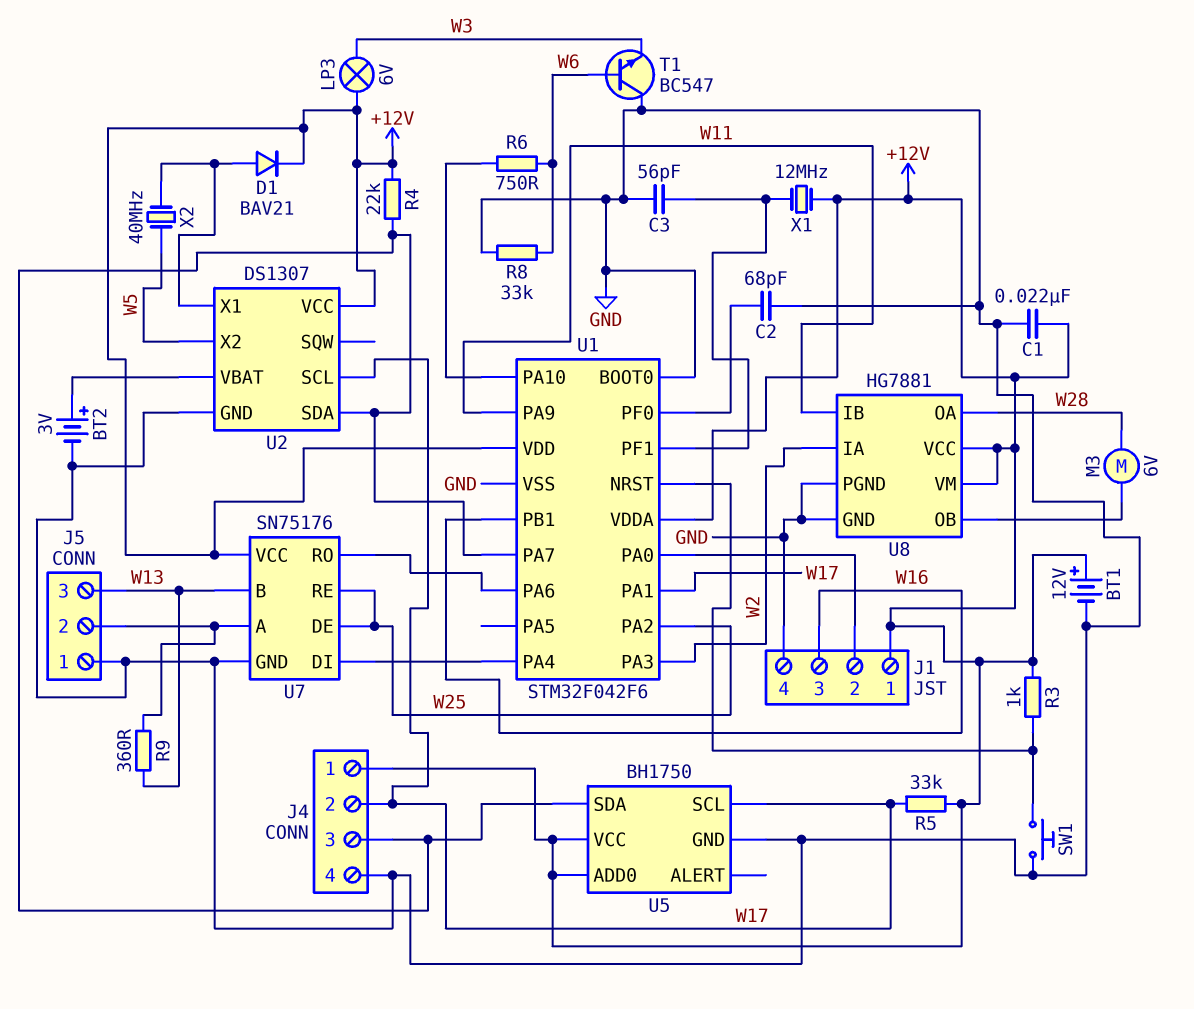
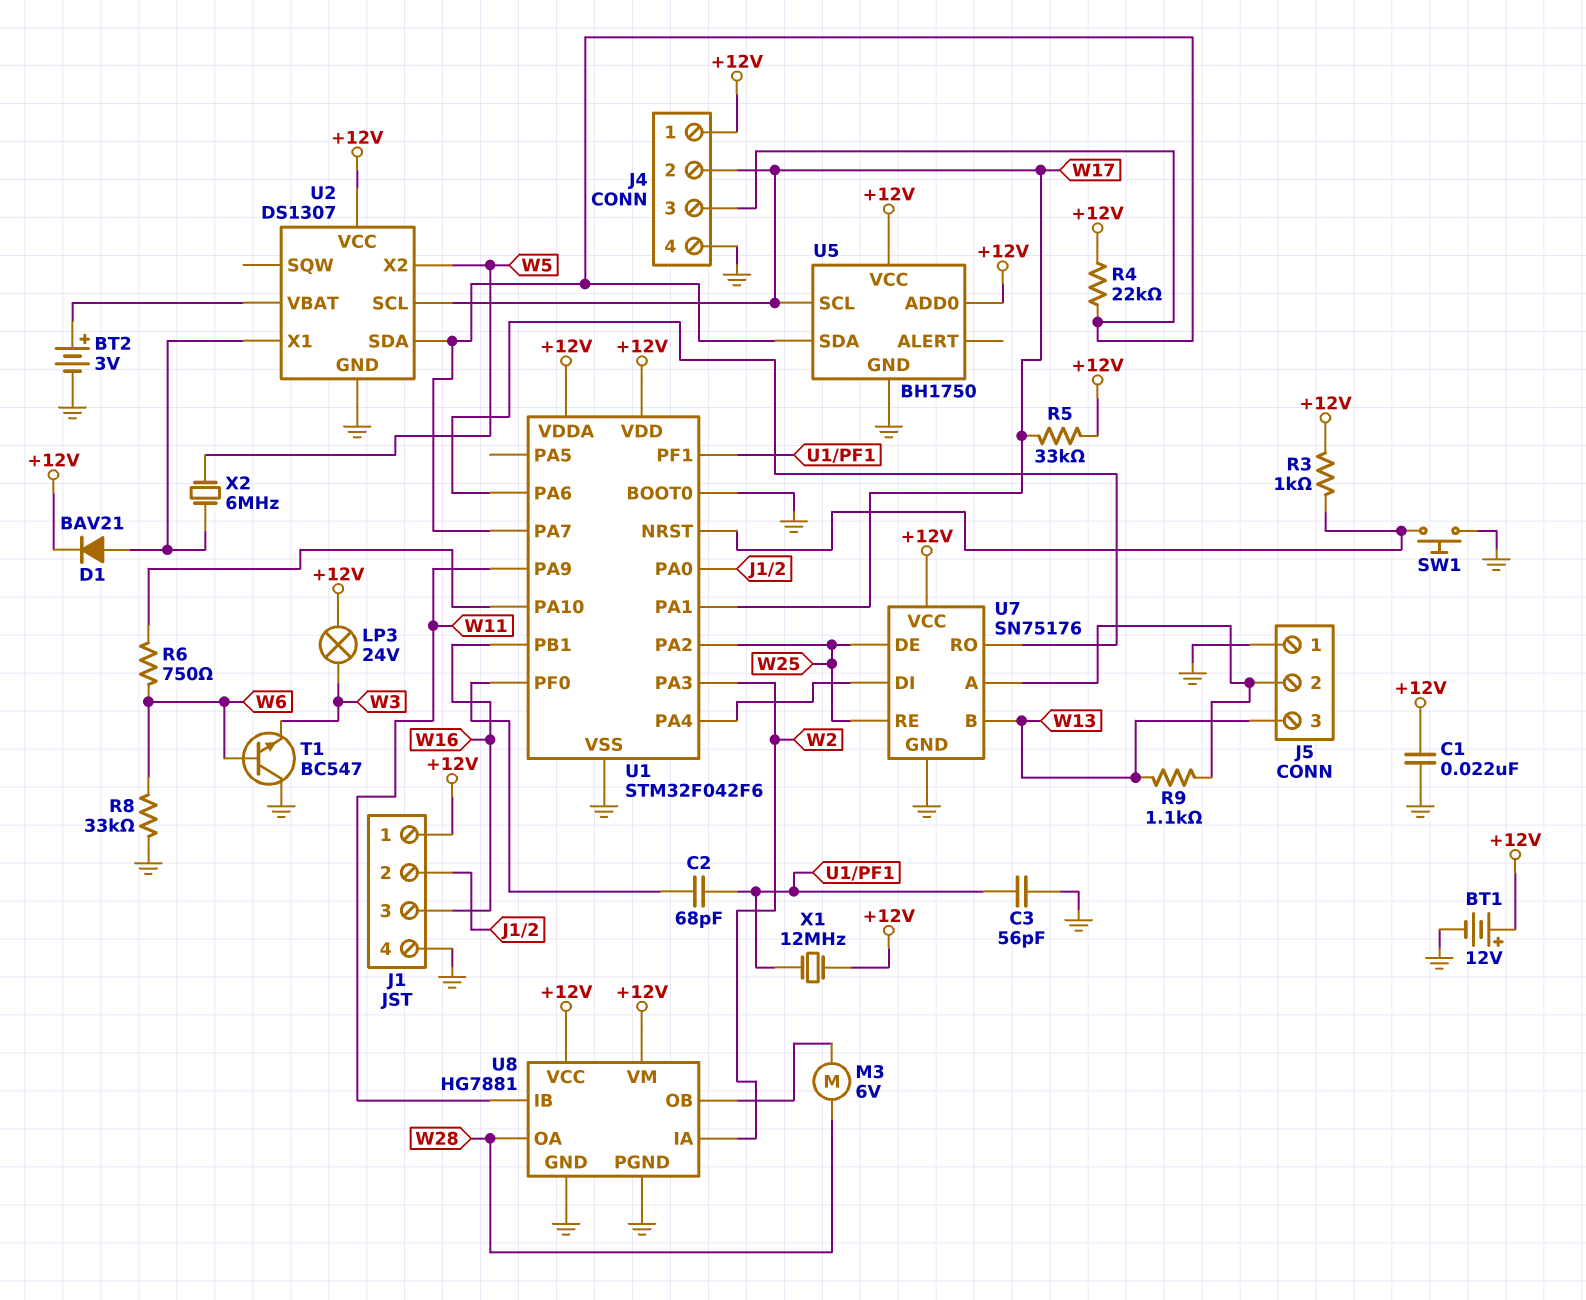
C2: 68pF (GND, U1/PF0) -> 68pF (U1/PF0, U1/PF1)
LP3: lamp 6V (+12V, W3) -> lamp 24V (+12V, W3)
R9: 360 (J5/2, W13) -> 1.1k (J5/2, W13)
X2: 40MHz (U2/X1, W5) -> 6MHz (U2/X1, W5)

